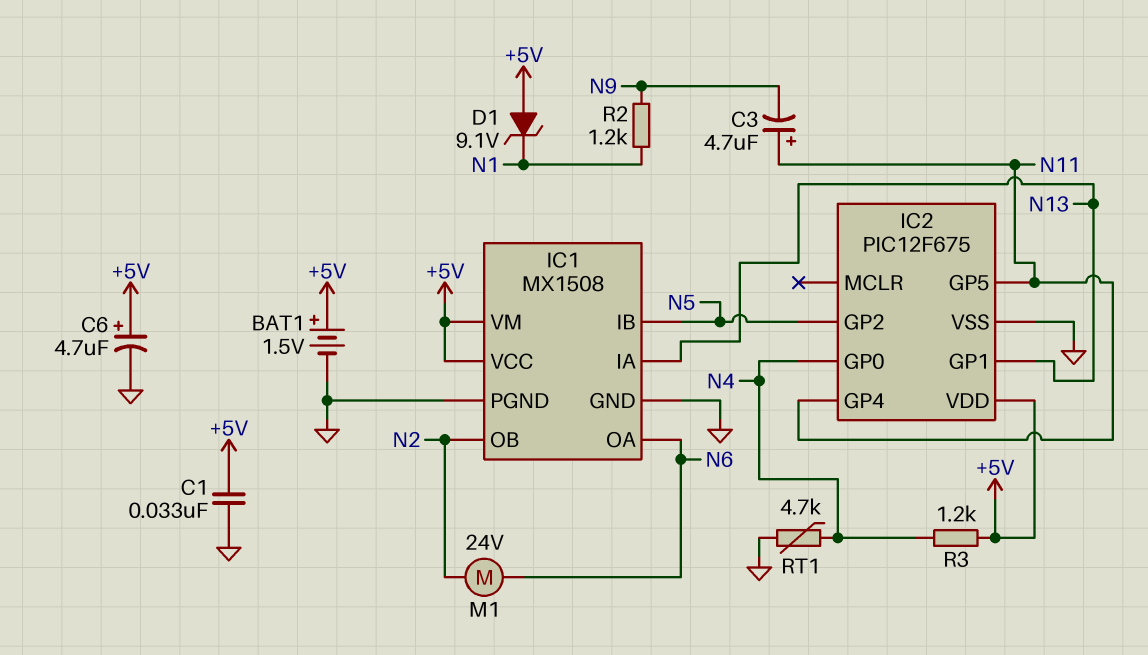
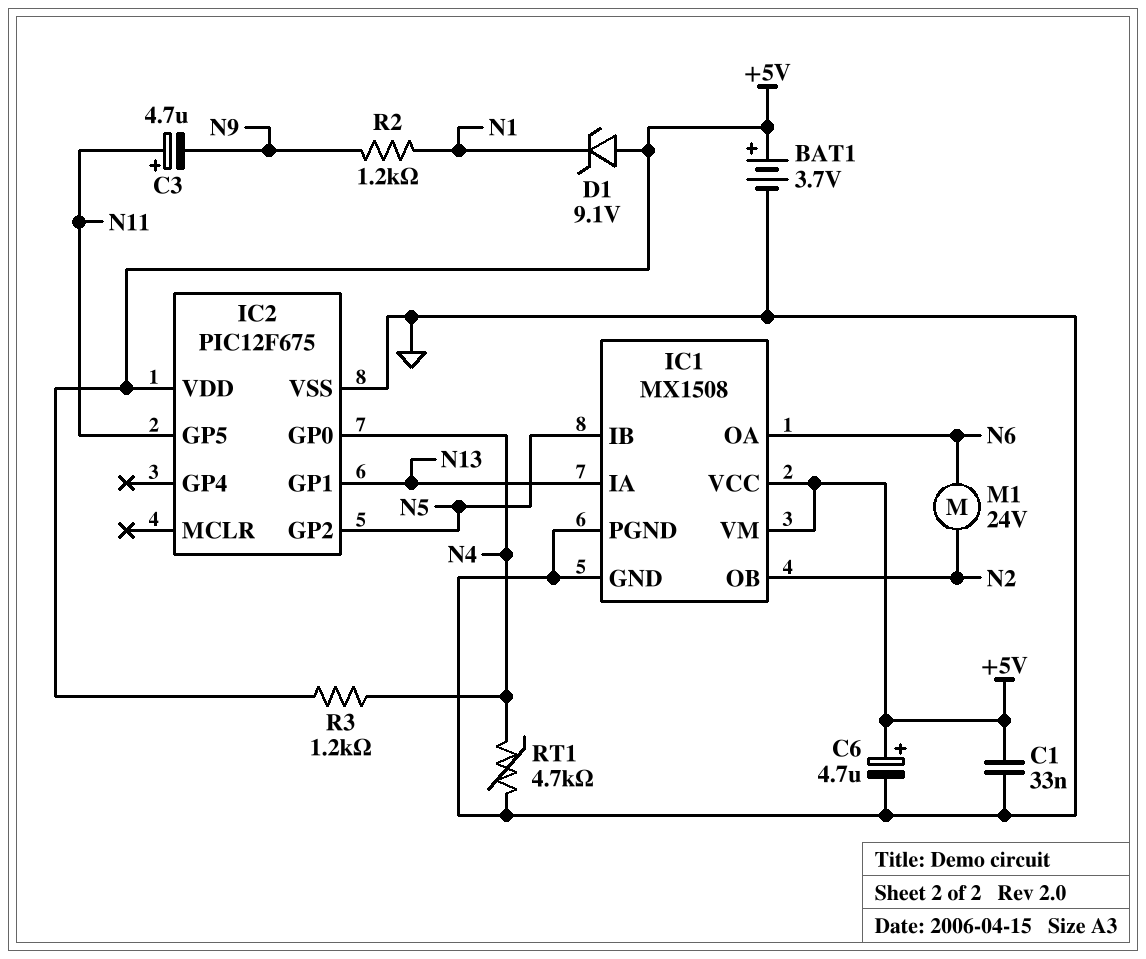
BAT1: 1.5V (plus +5V, minus GND) -> 3.7V (plus +5V, minus GND)
IC2 pin GP4: N11 -> none

